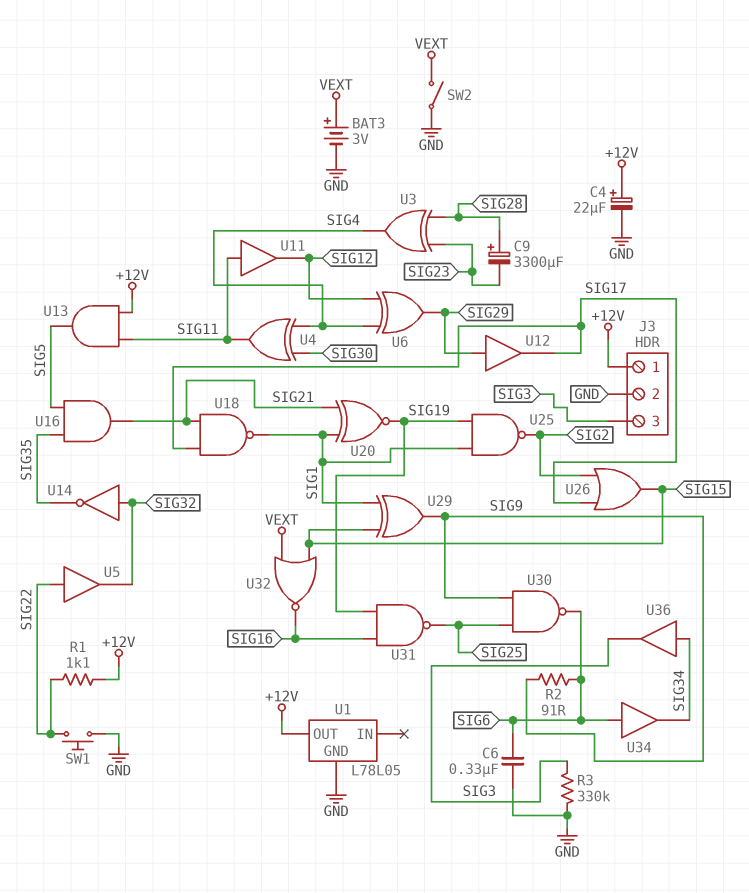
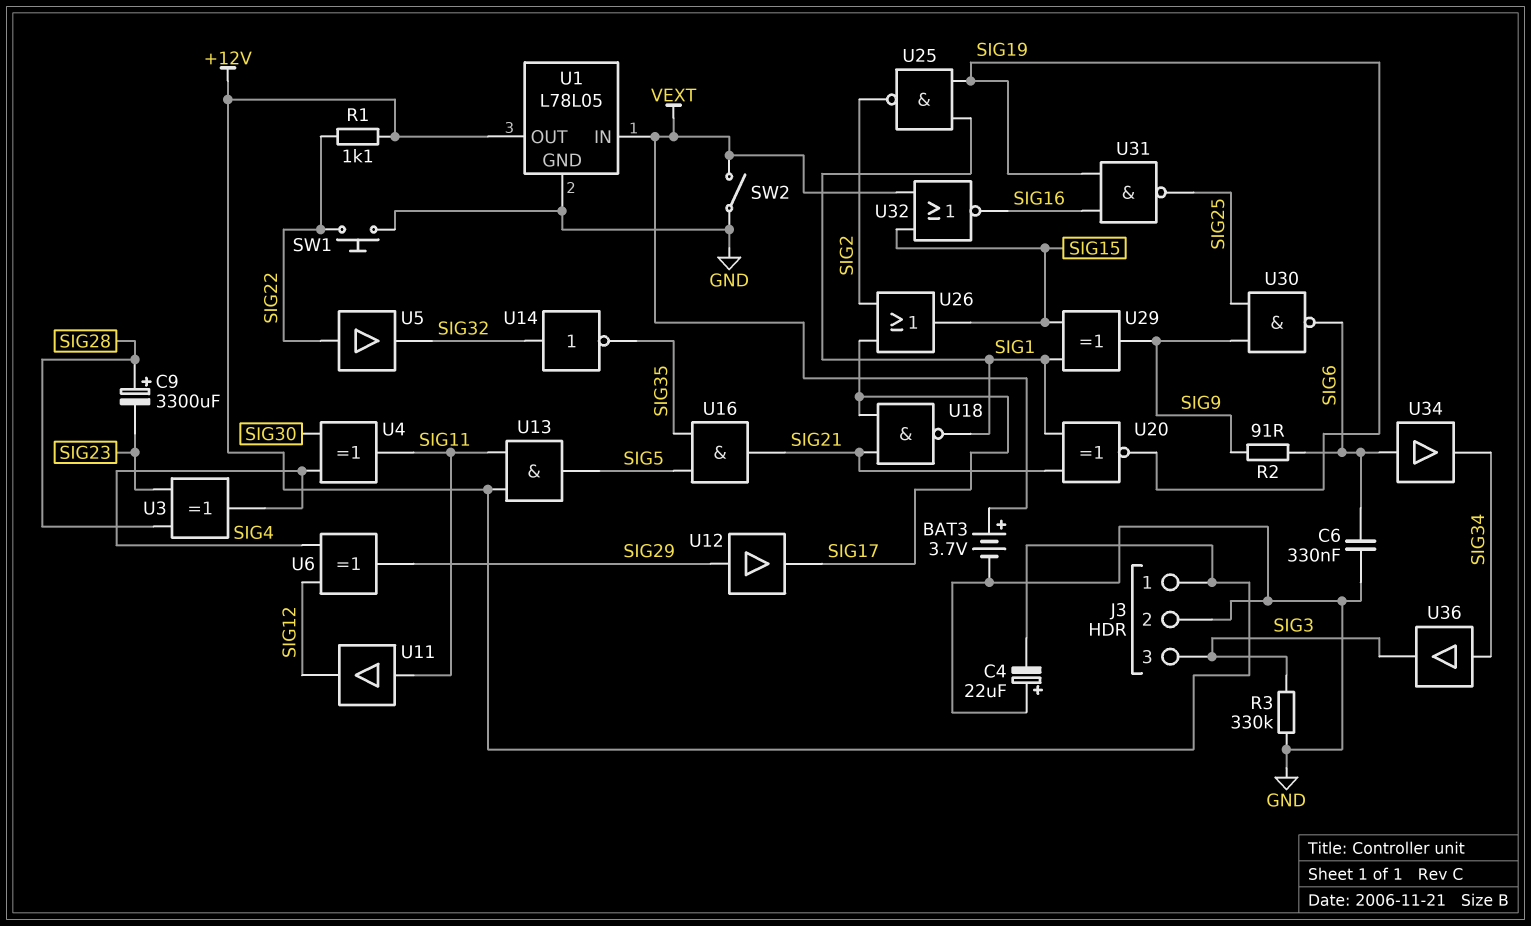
BAT3: 3V (plus VEXT, minus GND) -> 3.7V (plus VEXT, minus GND)
C4: 22uF (plus +12V, minus GND) -> 22uF (plus GND, minus +12V)
U1 pin IN: none -> VEXT

